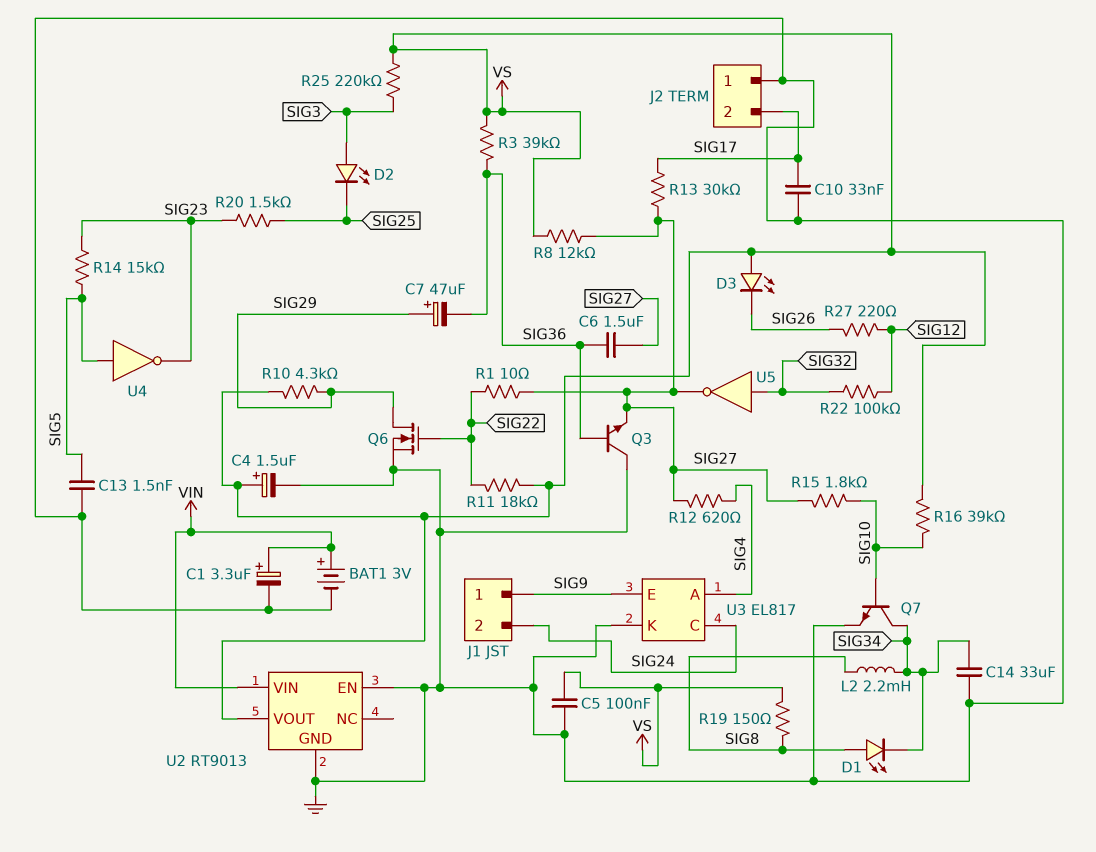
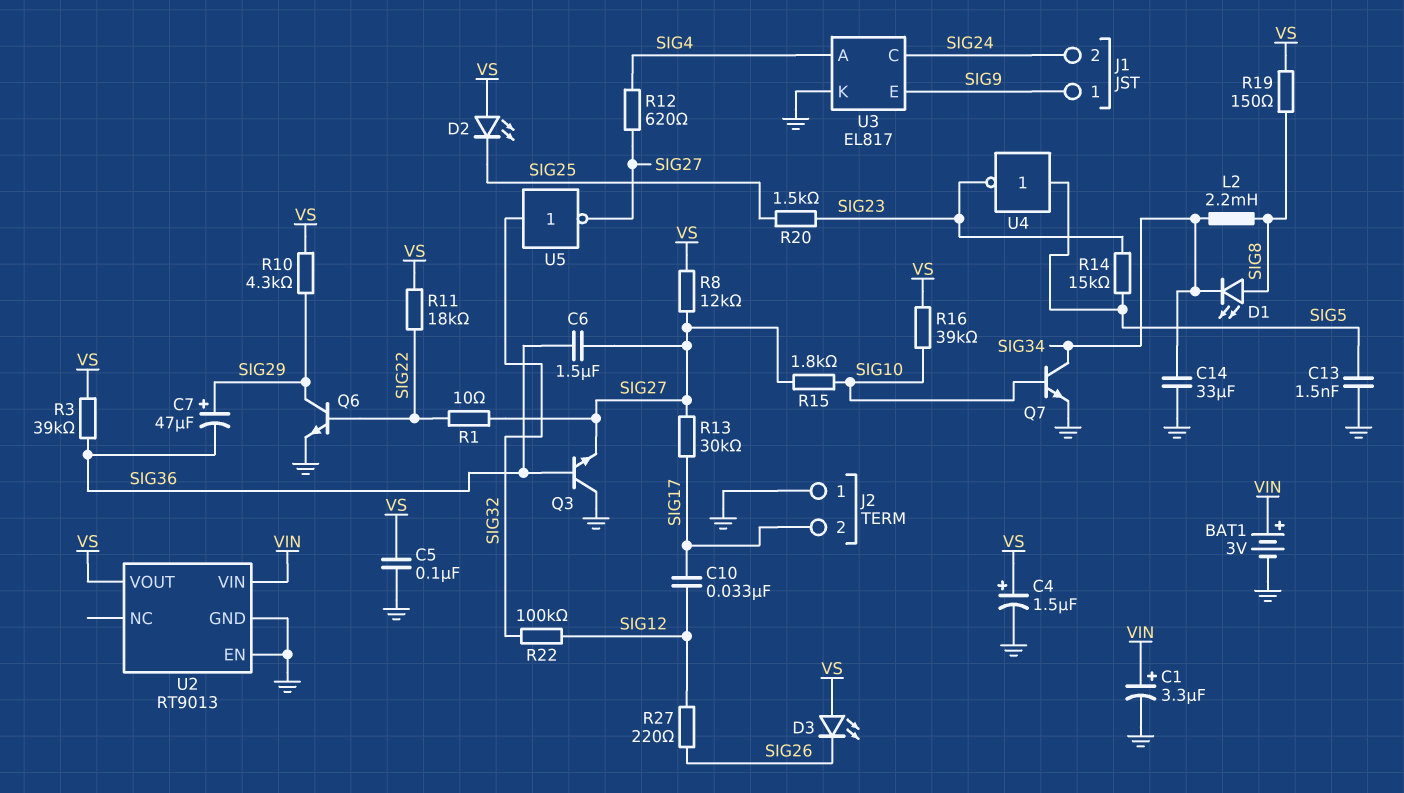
C10: 33nF (GND, SIG17) -> 33nF (SIG12, SIG17)
D2: LED (A SIG3, K SIG25) -> LED (A VS, K SIG25)
Q6: NMOS (G SIG22, D SIG29, S GND) -> NPN (B SIG22, C SIG29, E GND)
R25: 220k (SIG3, VS) -> none

